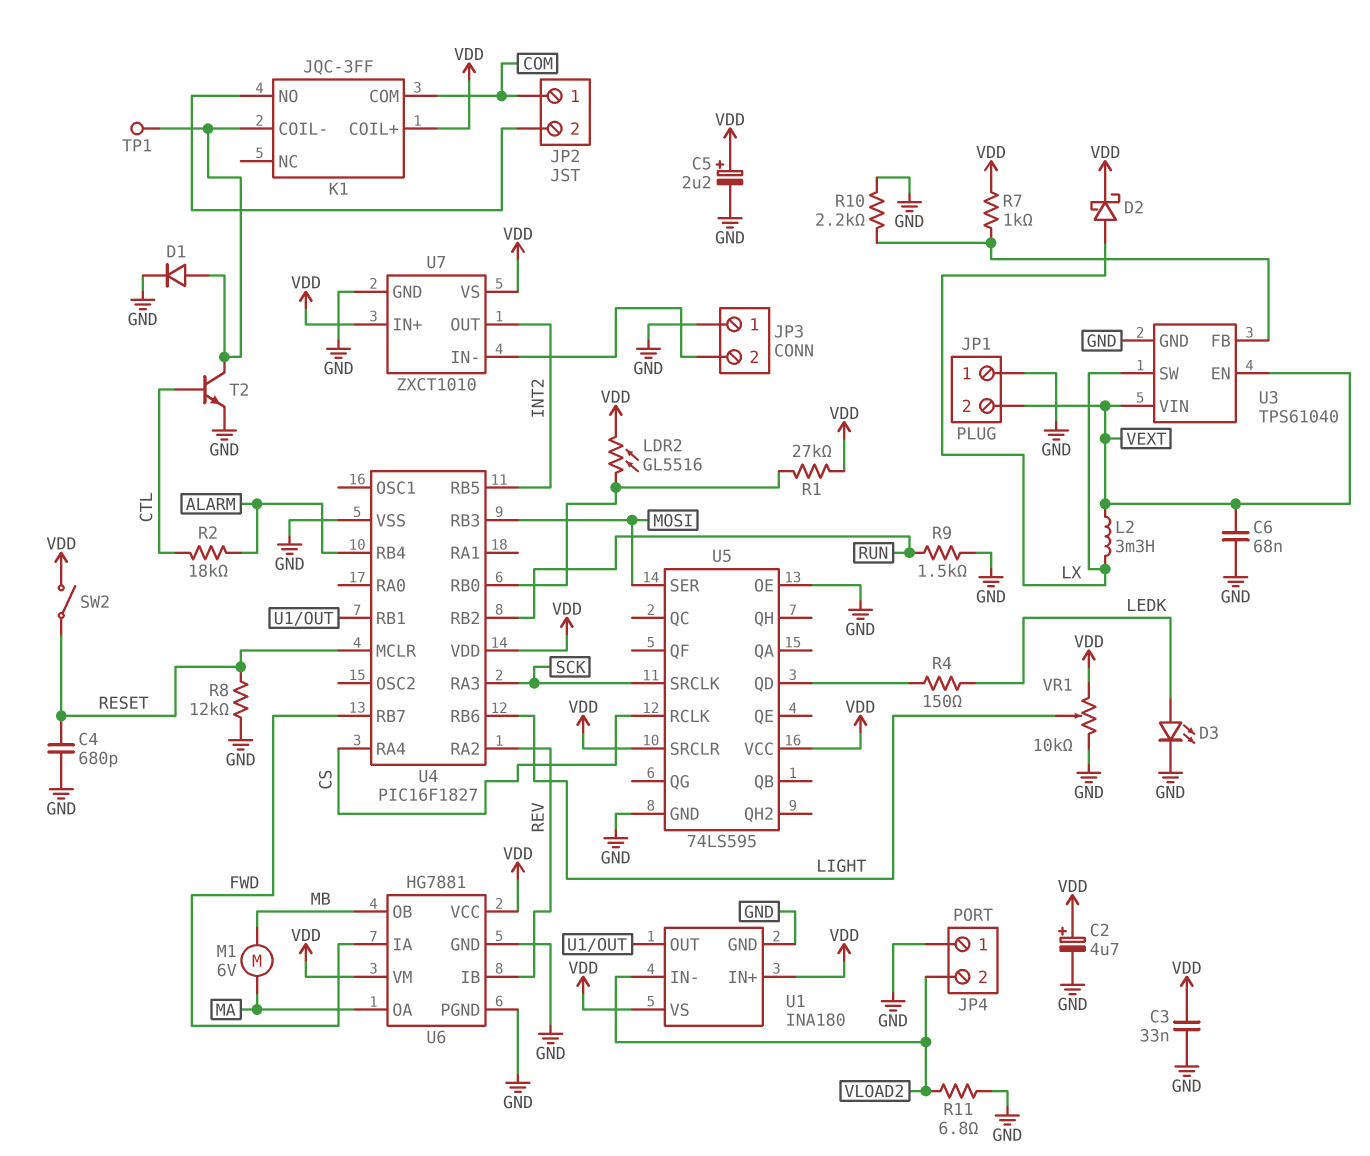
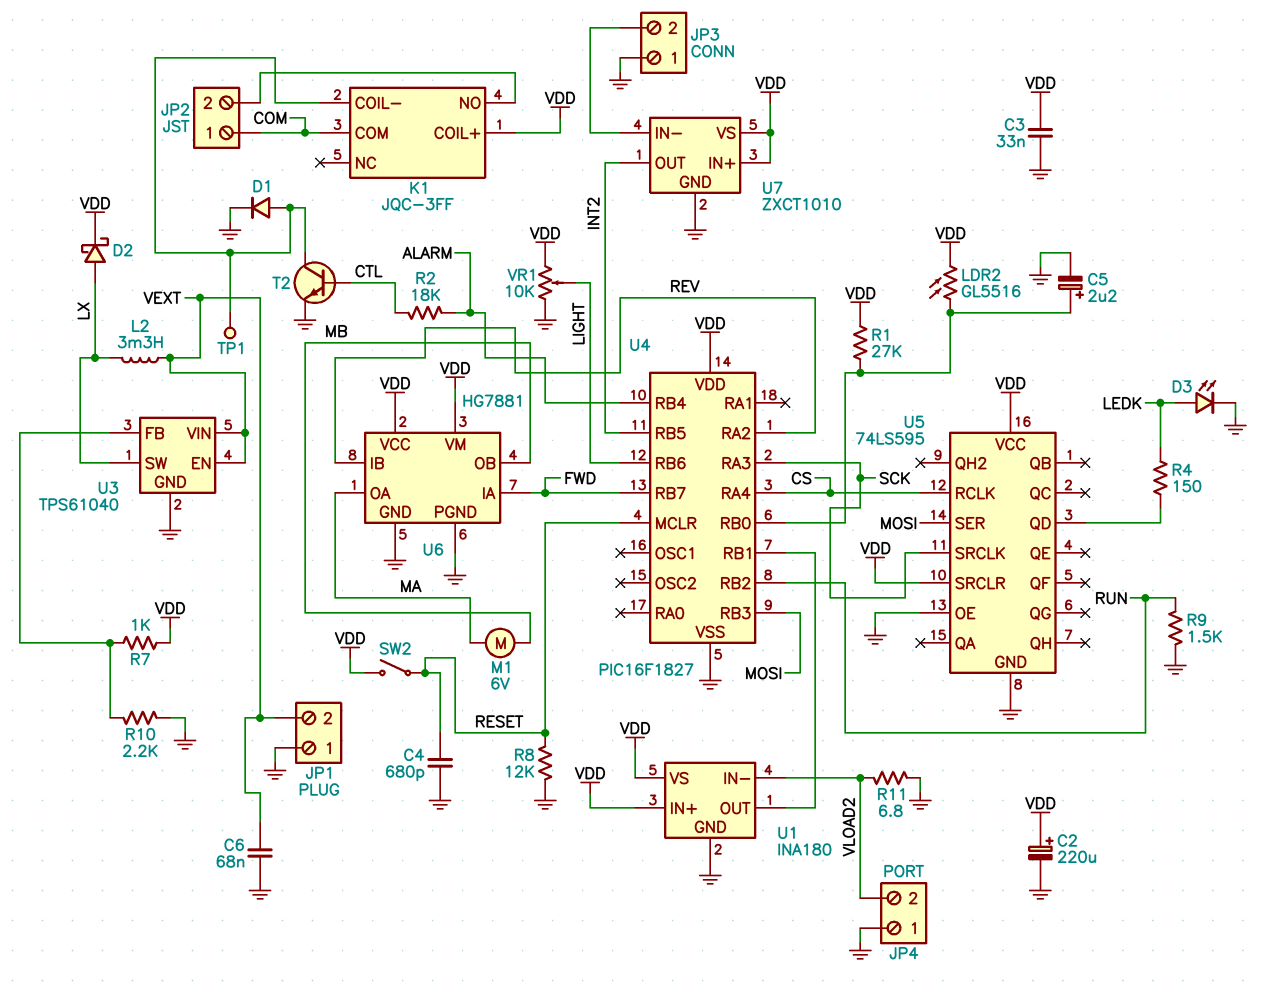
C2: 4.7uF (plus VDD, minus GND) -> 220uF (plus VDD, minus GND)
C5: 2.2uF (plus VDD, minus GND) -> 2.2uF (plus U4/RB0, minus GND)

